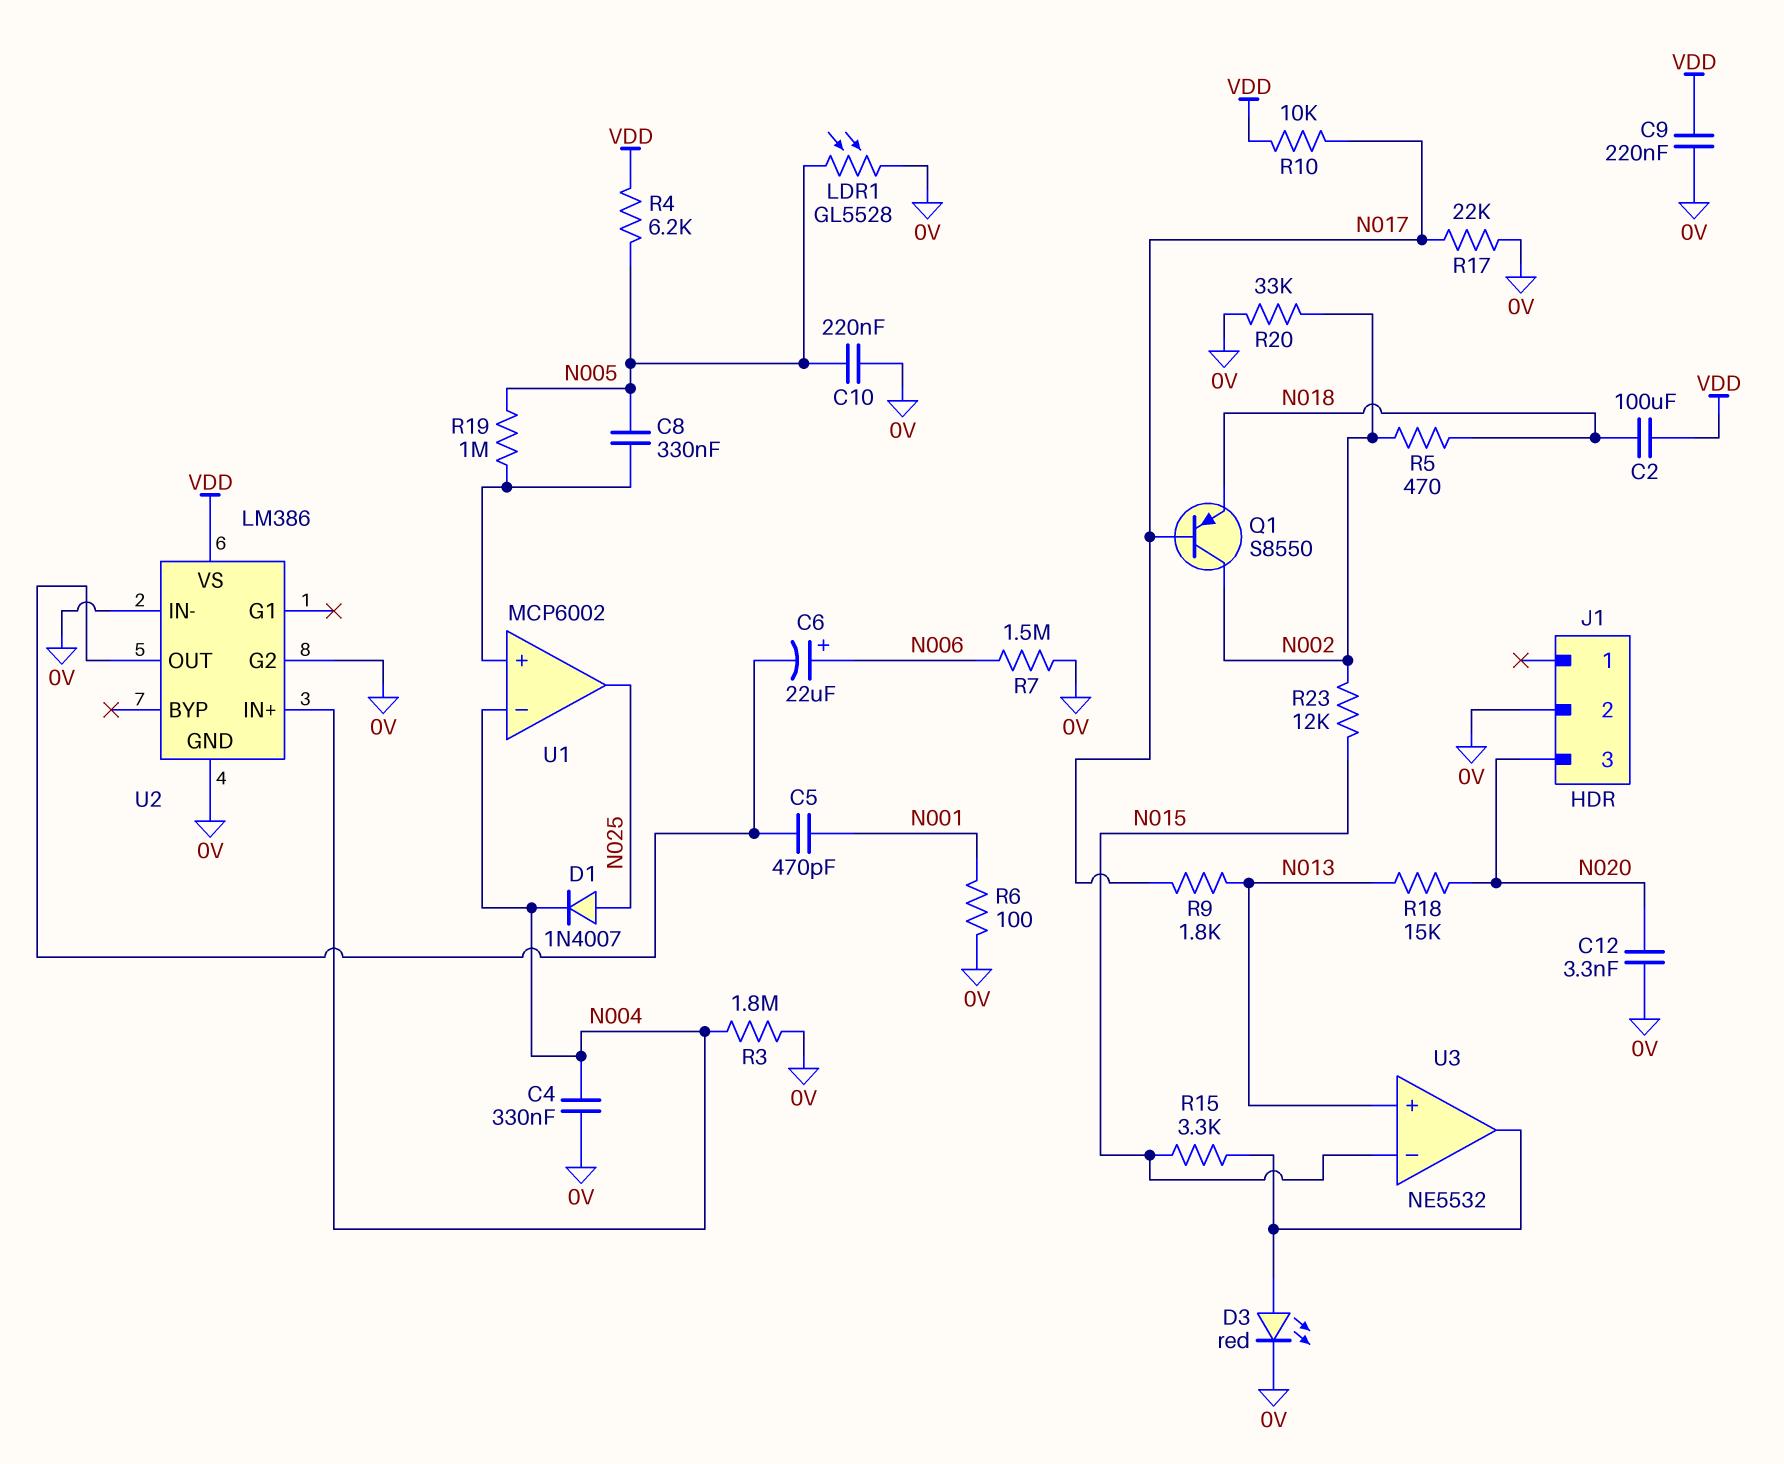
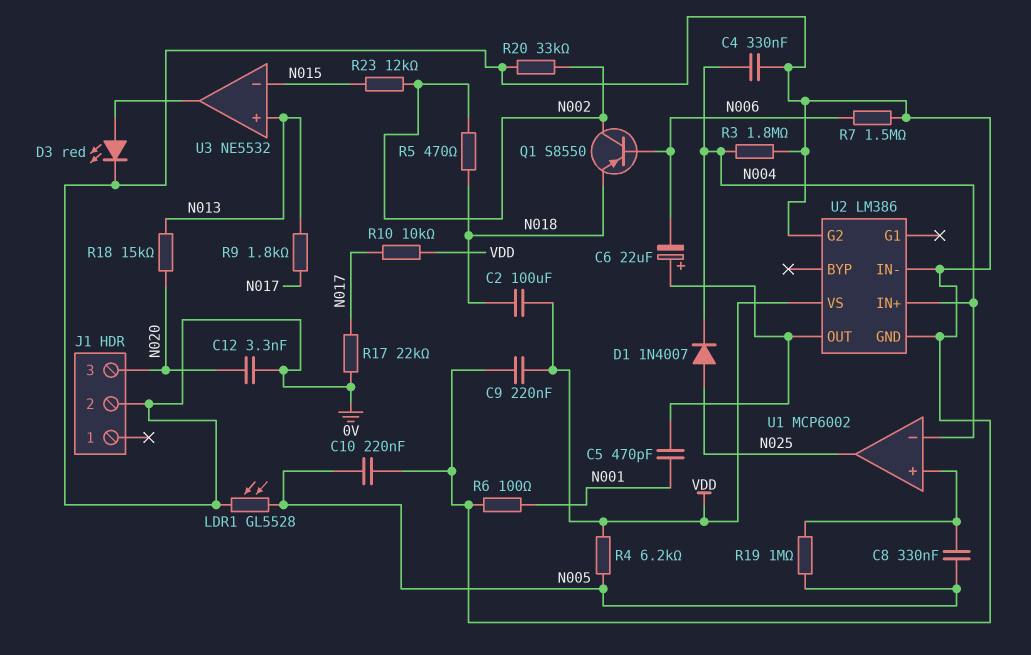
C6: 22uF (plus N006, minus U2/OUT) -> 22uF (plus U2/OUT, minus N006)
Q1: PNP S8550 (B N017, C N002, E N018) -> PNP S8550 (B N006, C N002, E N018)
R15: 3.3k (N015, U3/out) -> none

